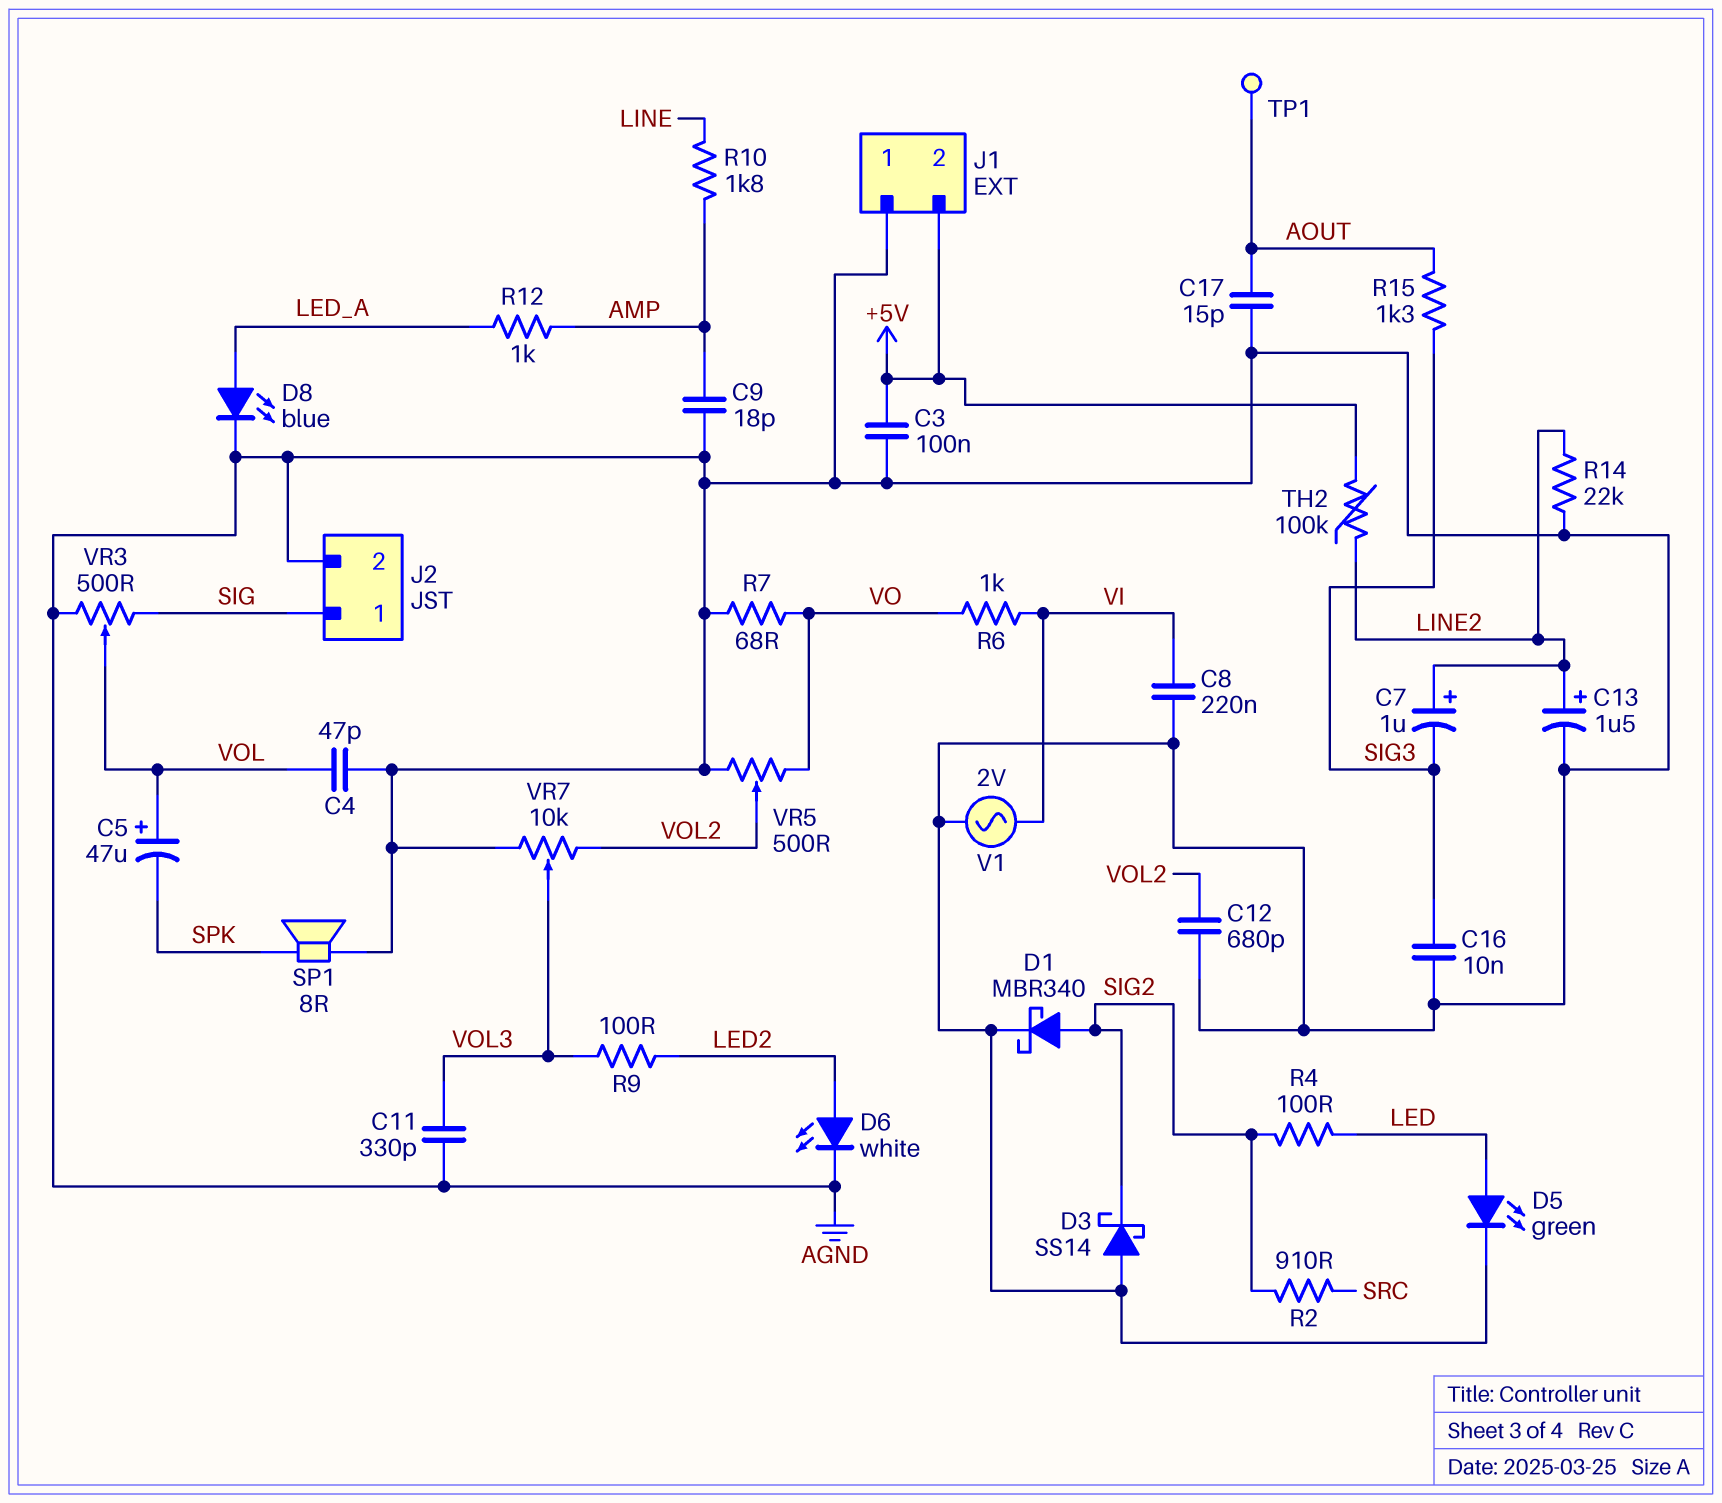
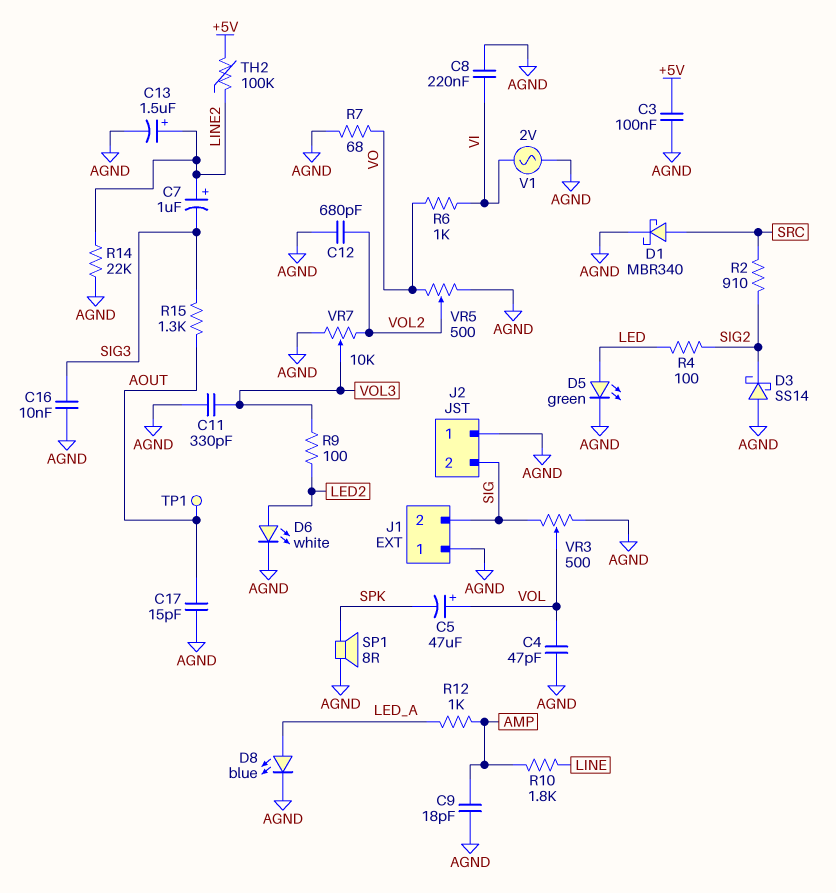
D1: schottky MBR340 (A SIG2, K AGND) -> schottky MBR340 (A SRC, K AGND)
J1 pin 2: +5V -> SIG
J2 pin 1: SIG -> AGND
J2 pin 2: AGND -> SIG

